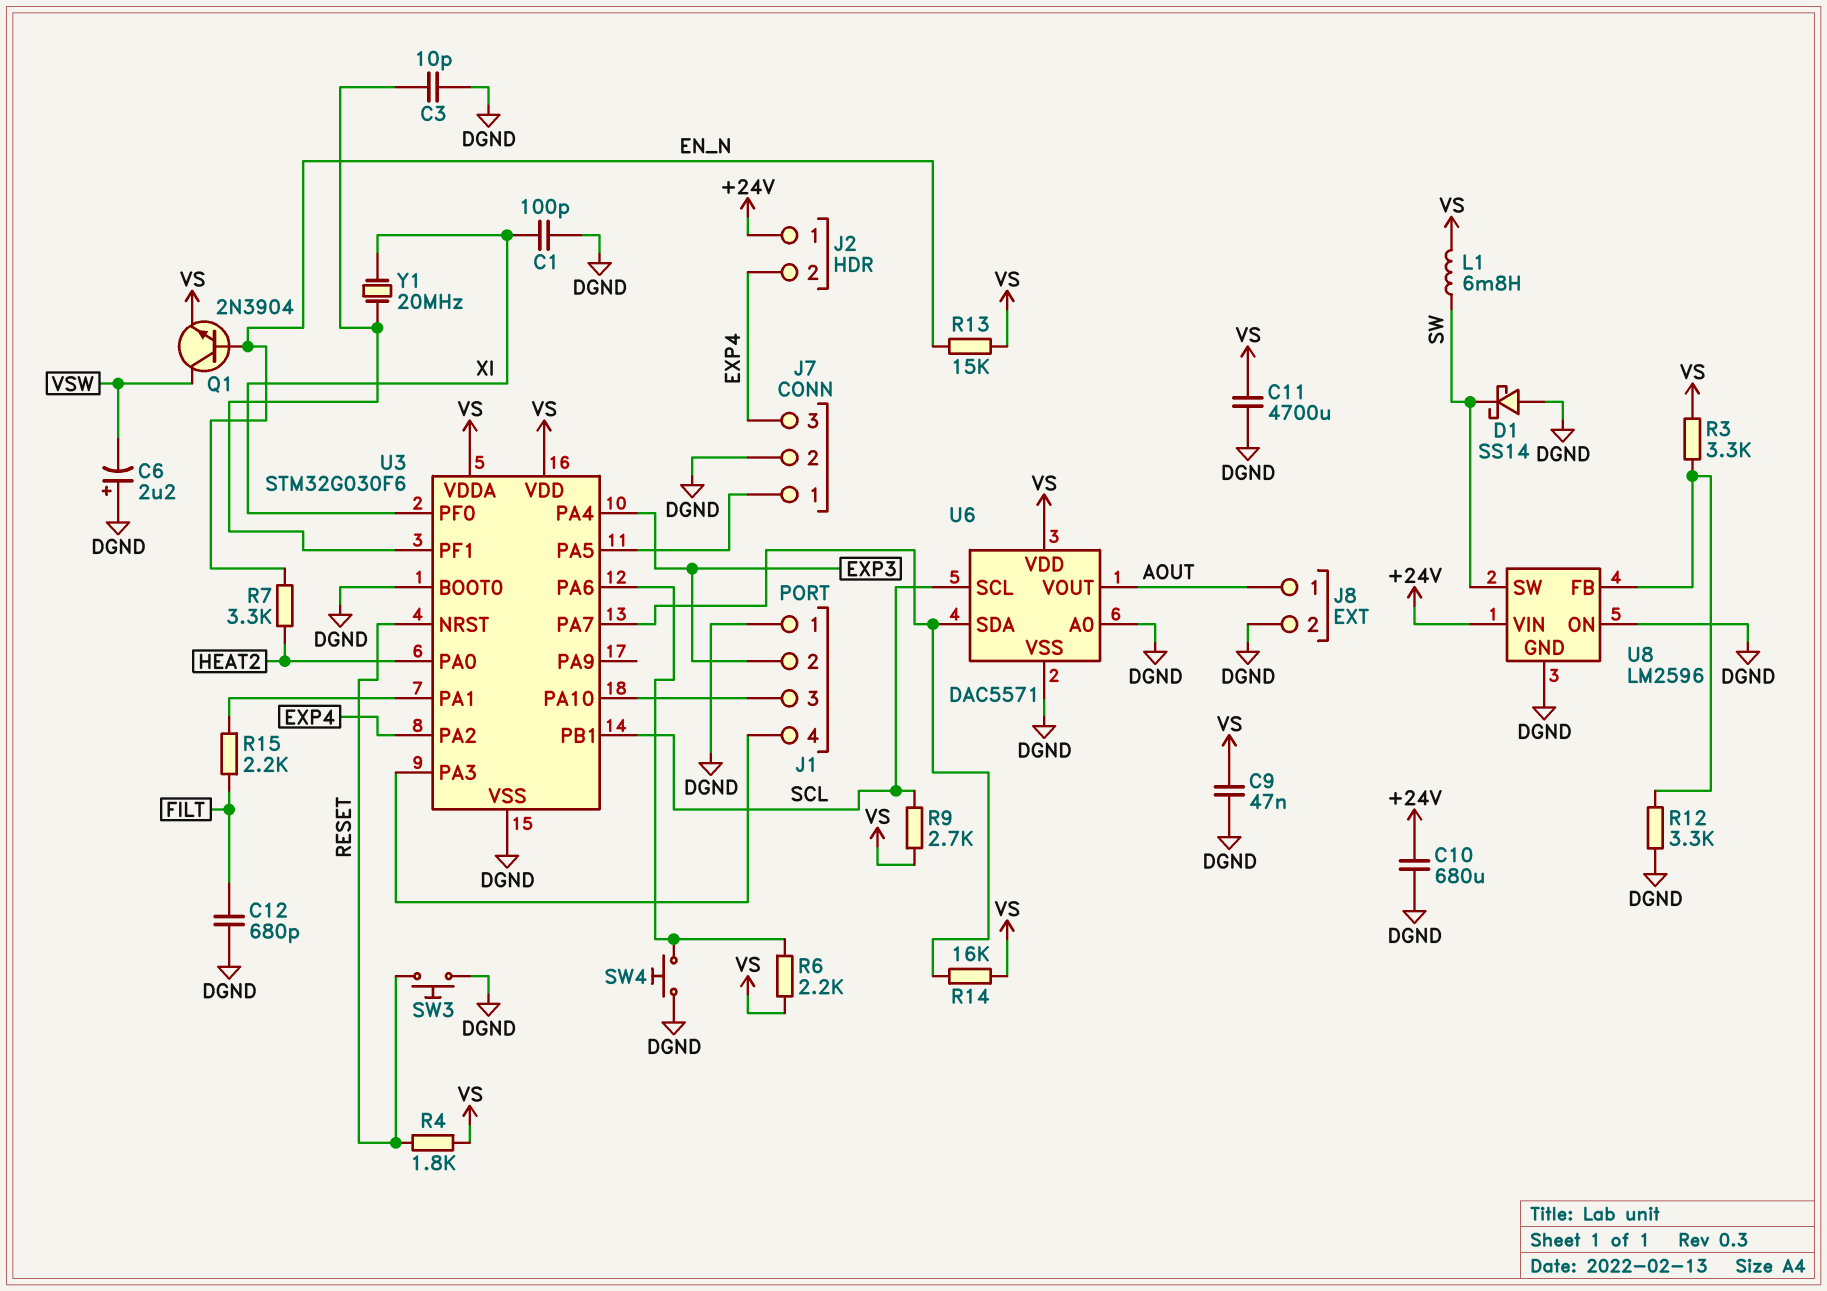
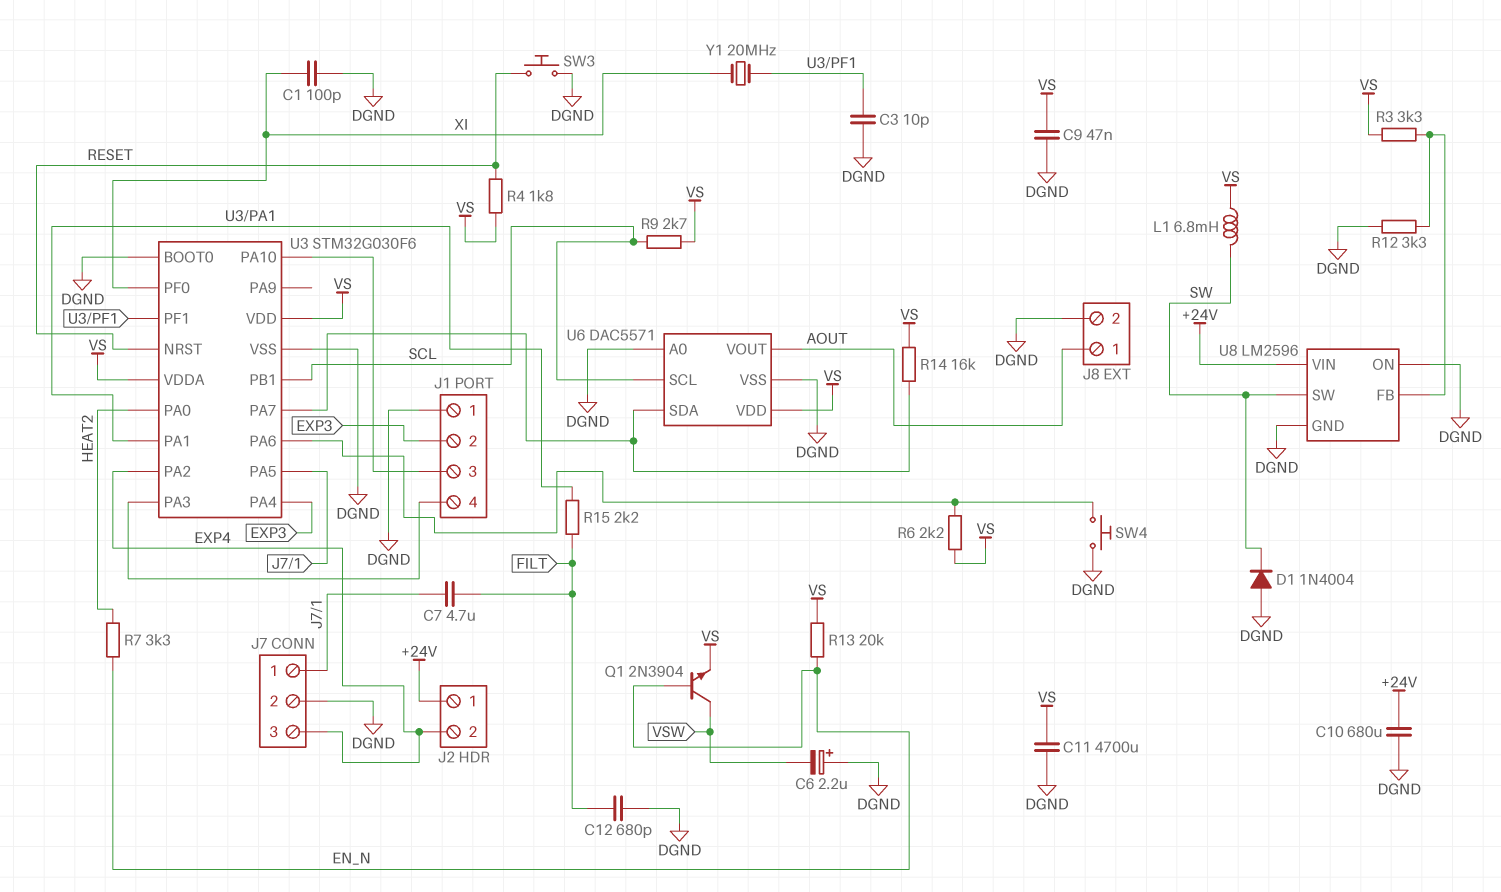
C7: none -> 4.7uF (FILT, J7/1)
D1: schottky SS14 (A DGND, K SW) -> diode 1N4004 (A DGND, K SW)
R13: 15k (EN_N, VS) -> 20k (EN_N, VS)

